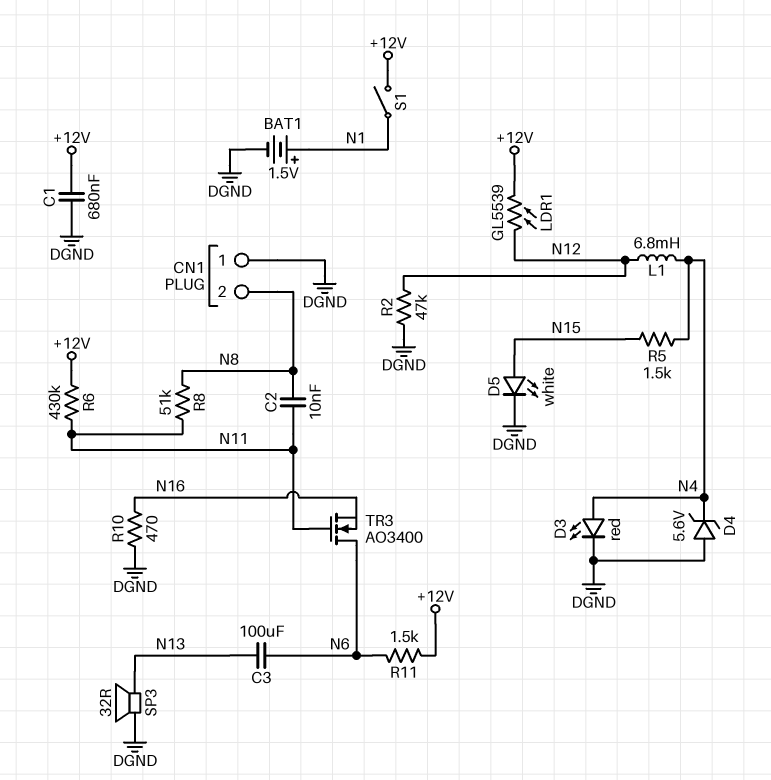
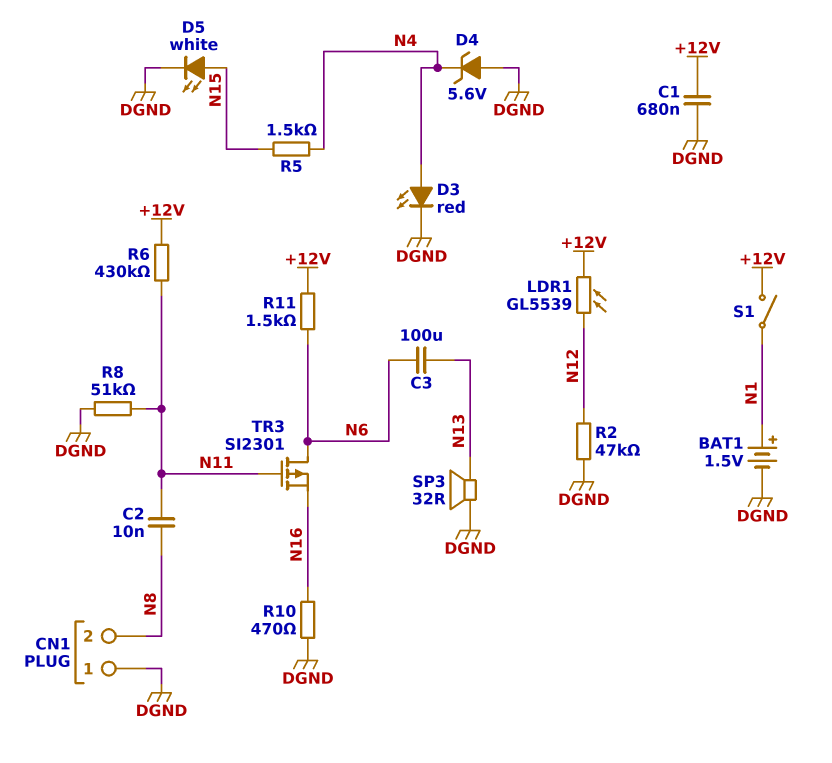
L1: 6.8mH (N4, N12) -> none
R8: 51k (N8, N11) -> 51k (DGND, N11)
TR3: NMOS AO3400 (G N11, D N6, S N16) -> PMOS SI2301 (G N11, D N6, S N16)

